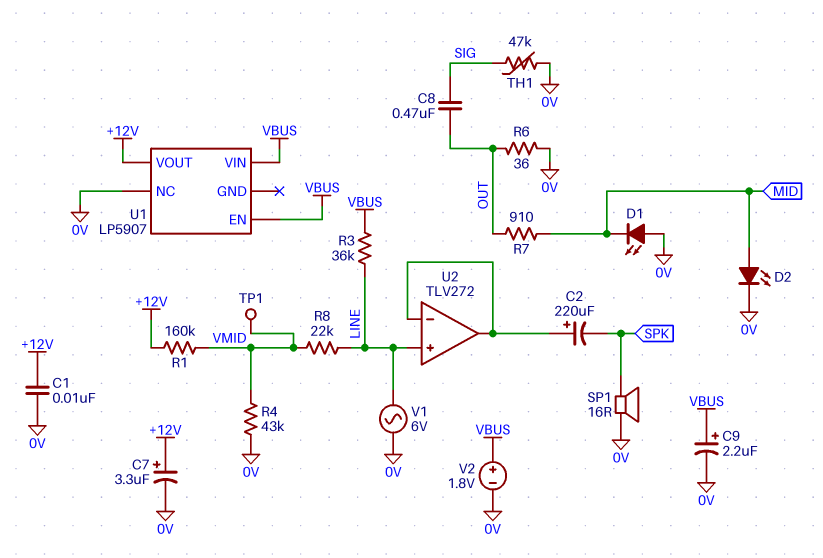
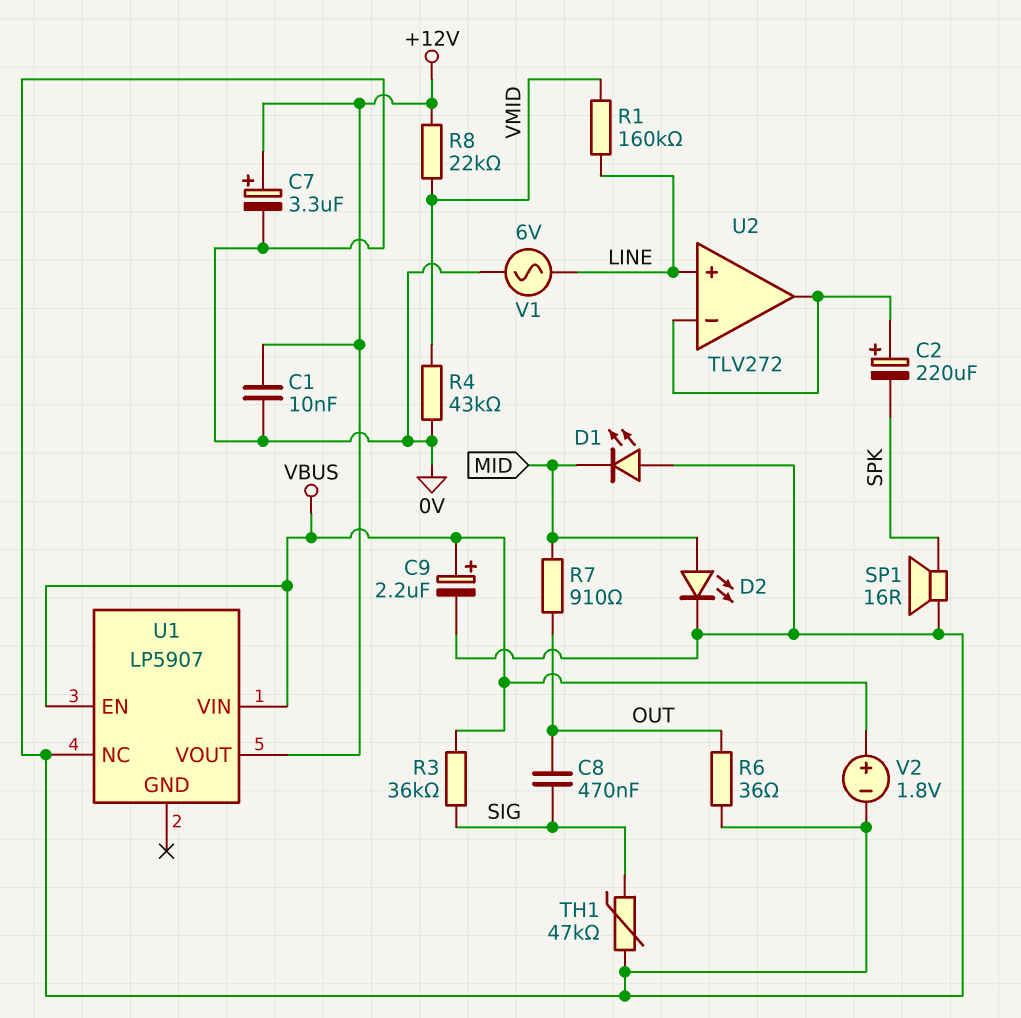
R1: 160k (+12V, VMID) -> 160k (LINE, VMID)
R3: 36k (LINE, VBUS) -> 36k (SIG, VBUS)
R8: 22k (LINE, VMID) -> 22k (+12V, VMID)
TP1: test point (VMID) -> none

